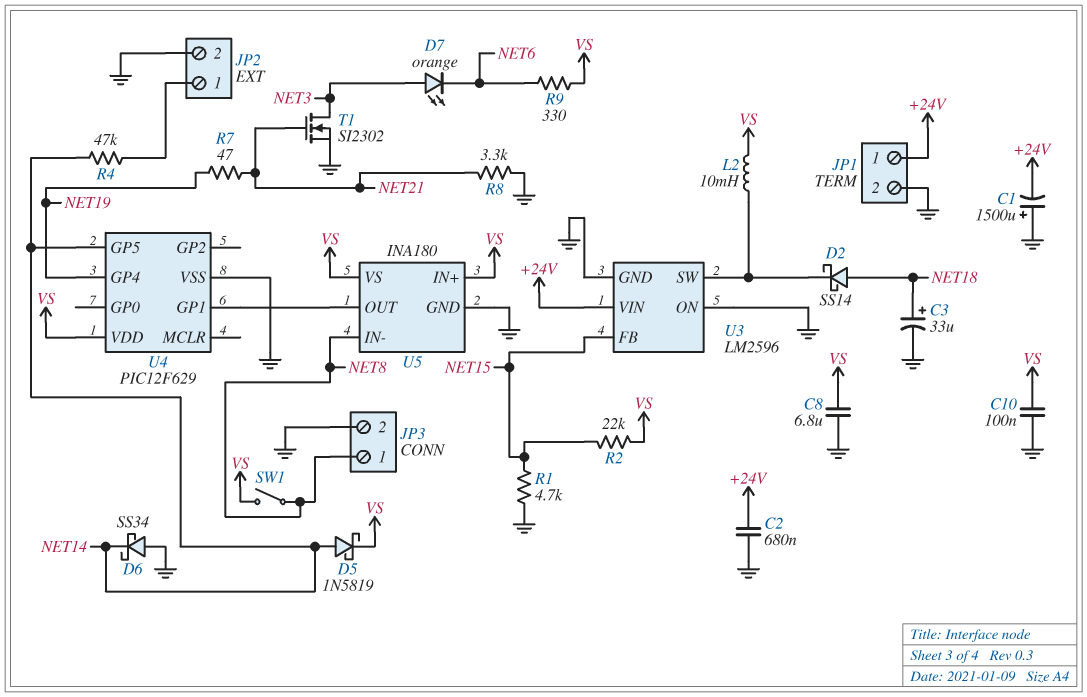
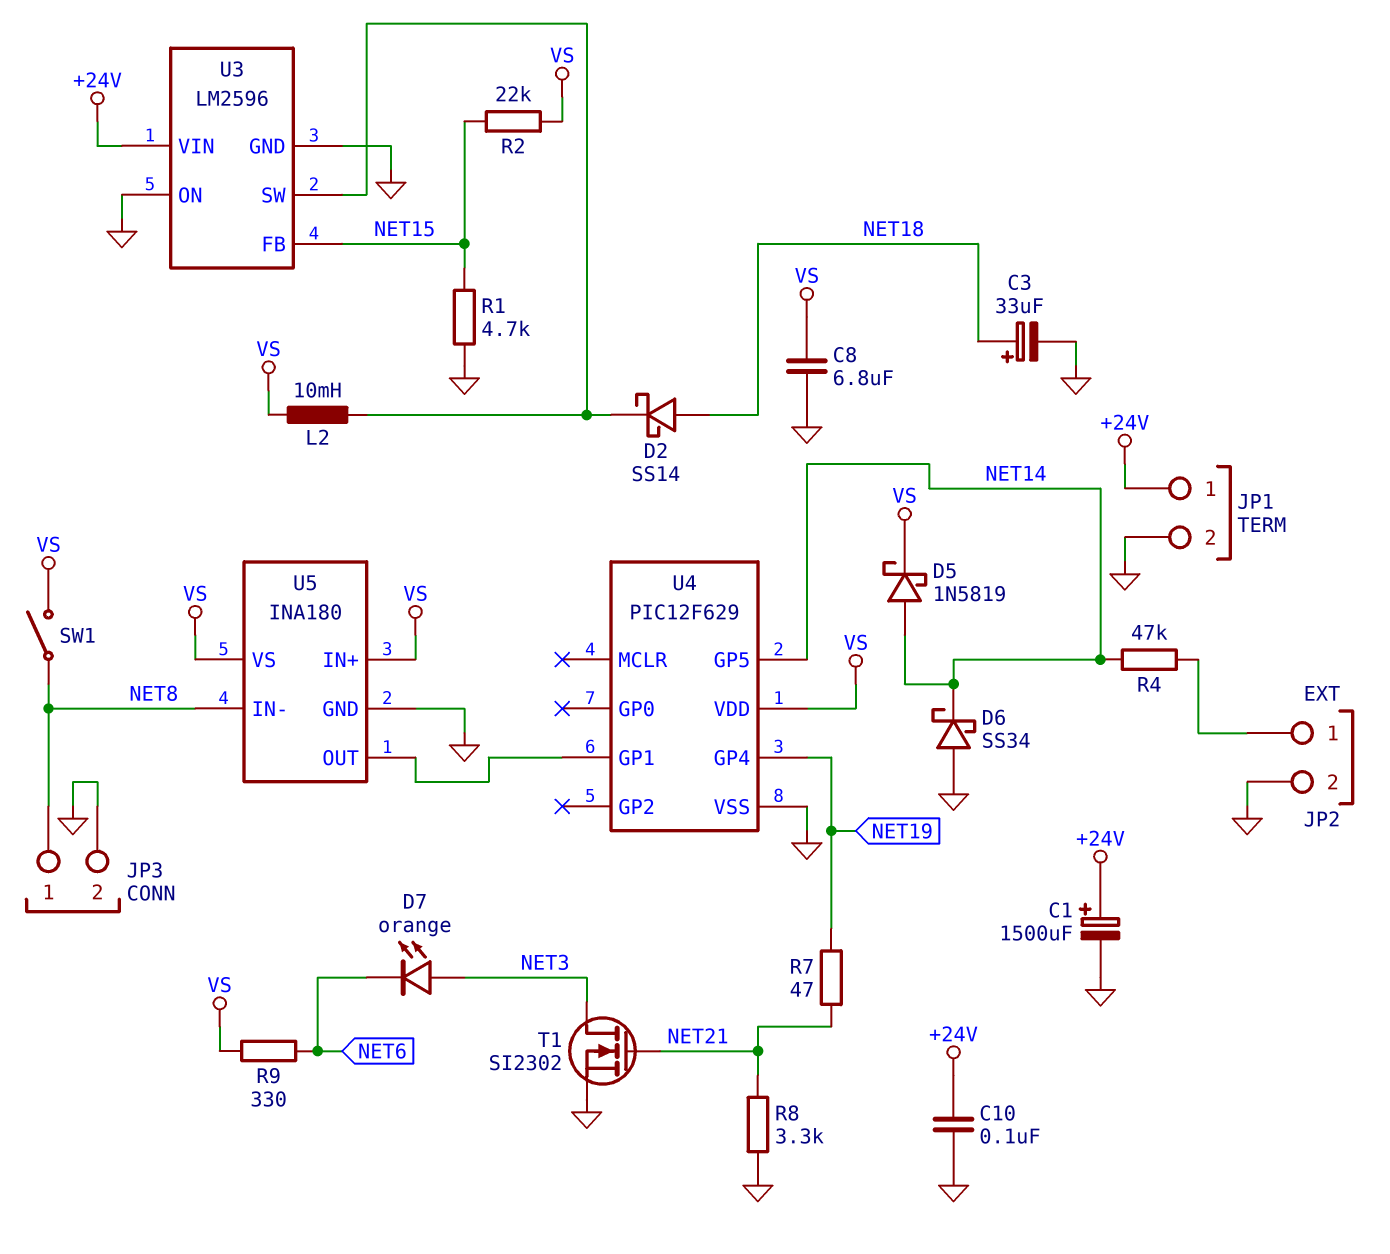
C1: 1500uF (plus GND, minus +24V) -> 1500uF (plus +24V, minus GND)
C2: 680nF (+24V, GND) -> none
C10: 100nF (GND, VS) -> 100nF (+24V, GND)

